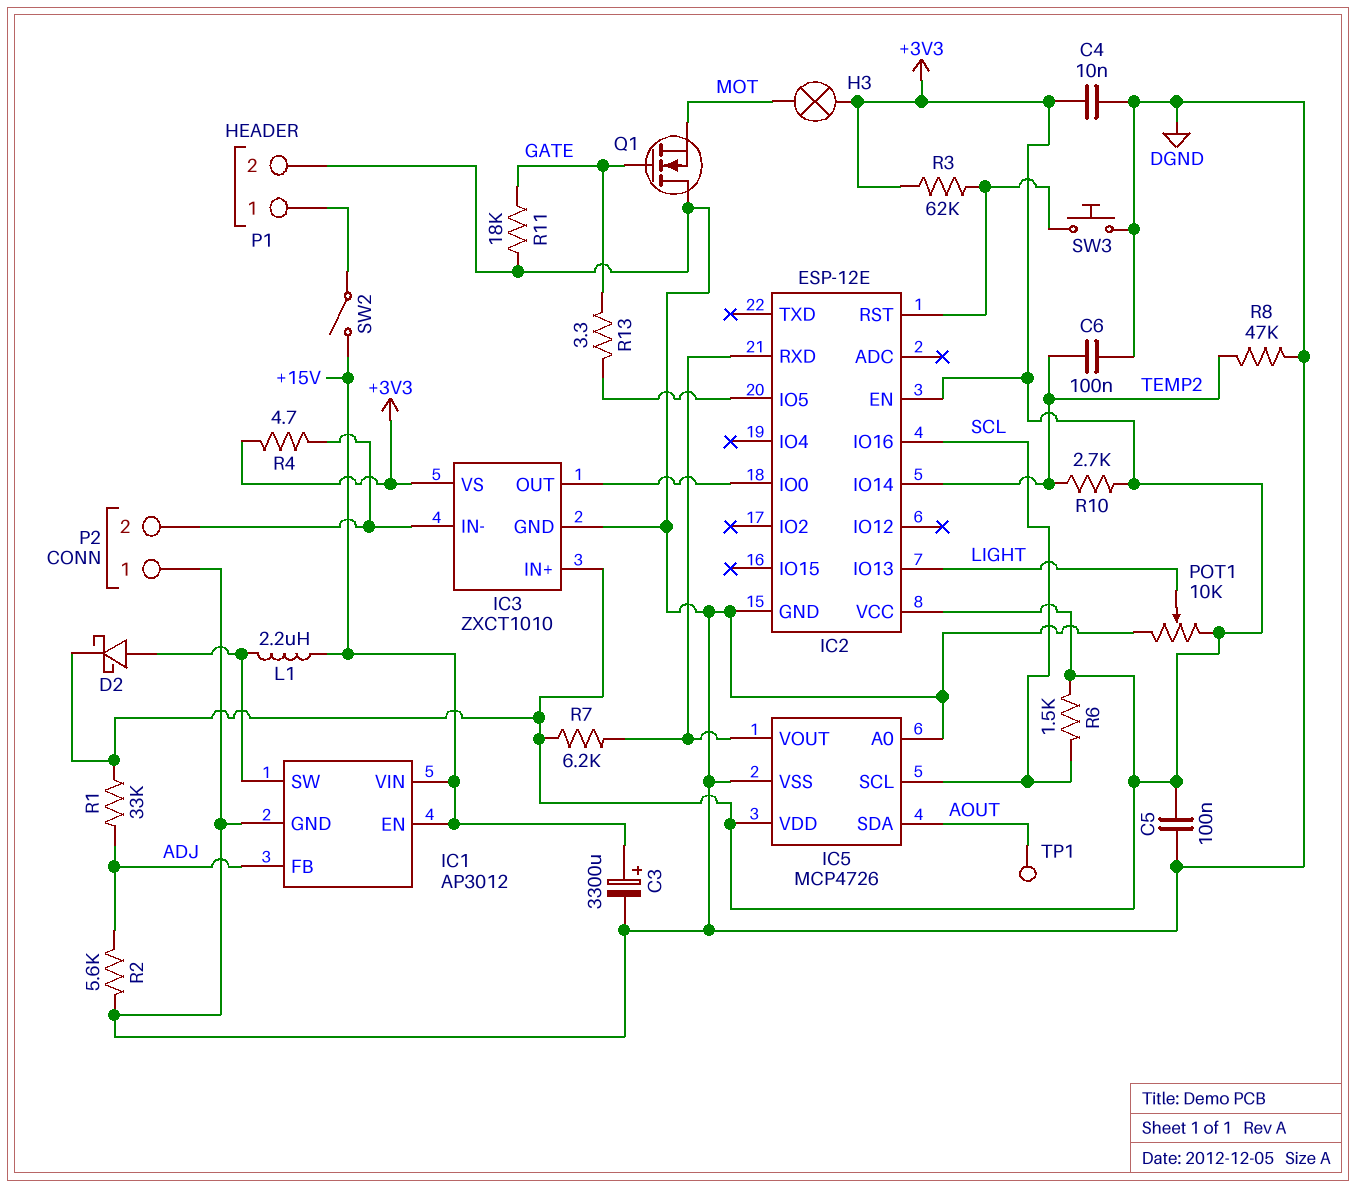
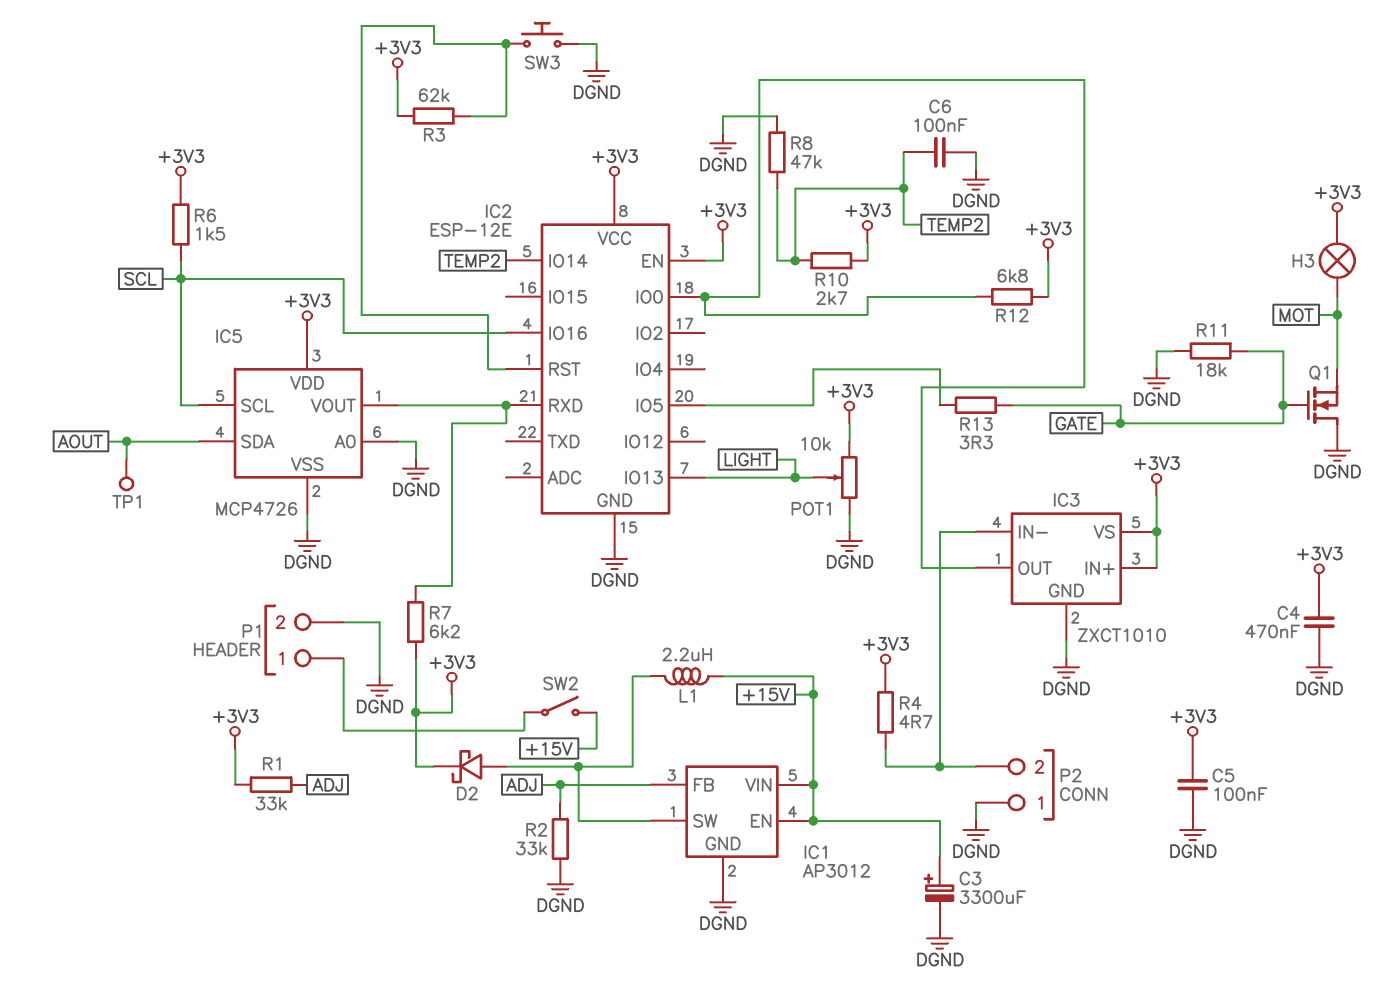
C4: 10nF (+3V3, DGND) -> 470nF (+3V3, DGND)
R2: 5.6k (ADJ, DGND) -> 33k (ADJ, DGND)
R12: none -> 6.8k (+3V3, IC2/IO0)

